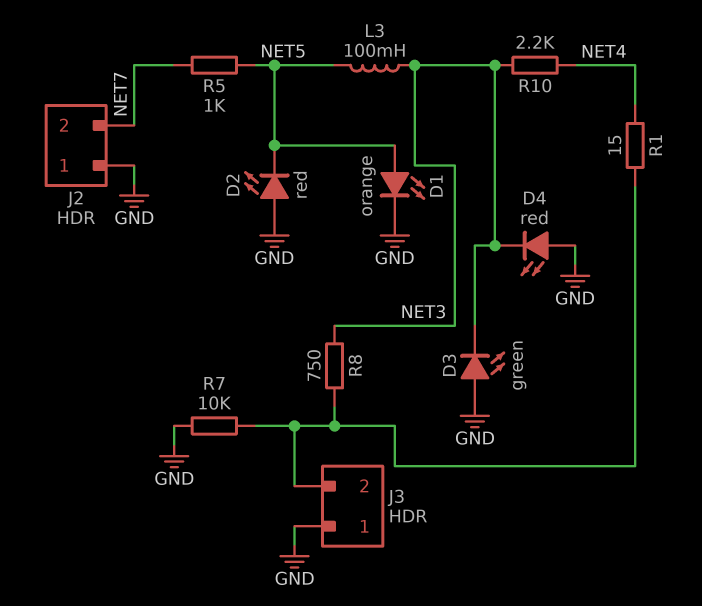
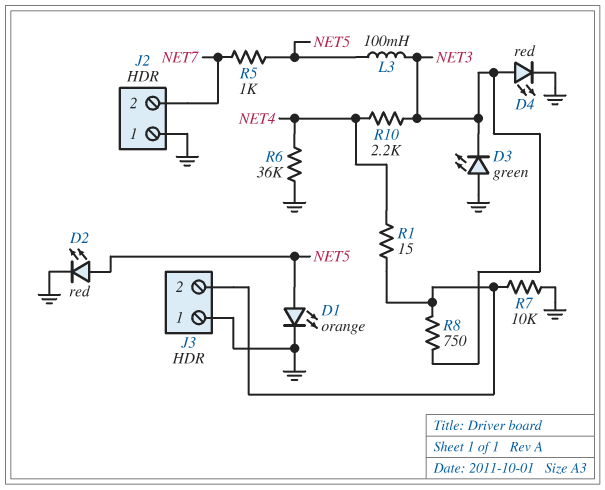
D2: LED red (A GND, K NET5) -> LED red (A NET5, K GND)
D4: LED red (A GND, K NET3) -> LED red (A NET3, K GND)
R6: none -> 36k (GND, NET4)

